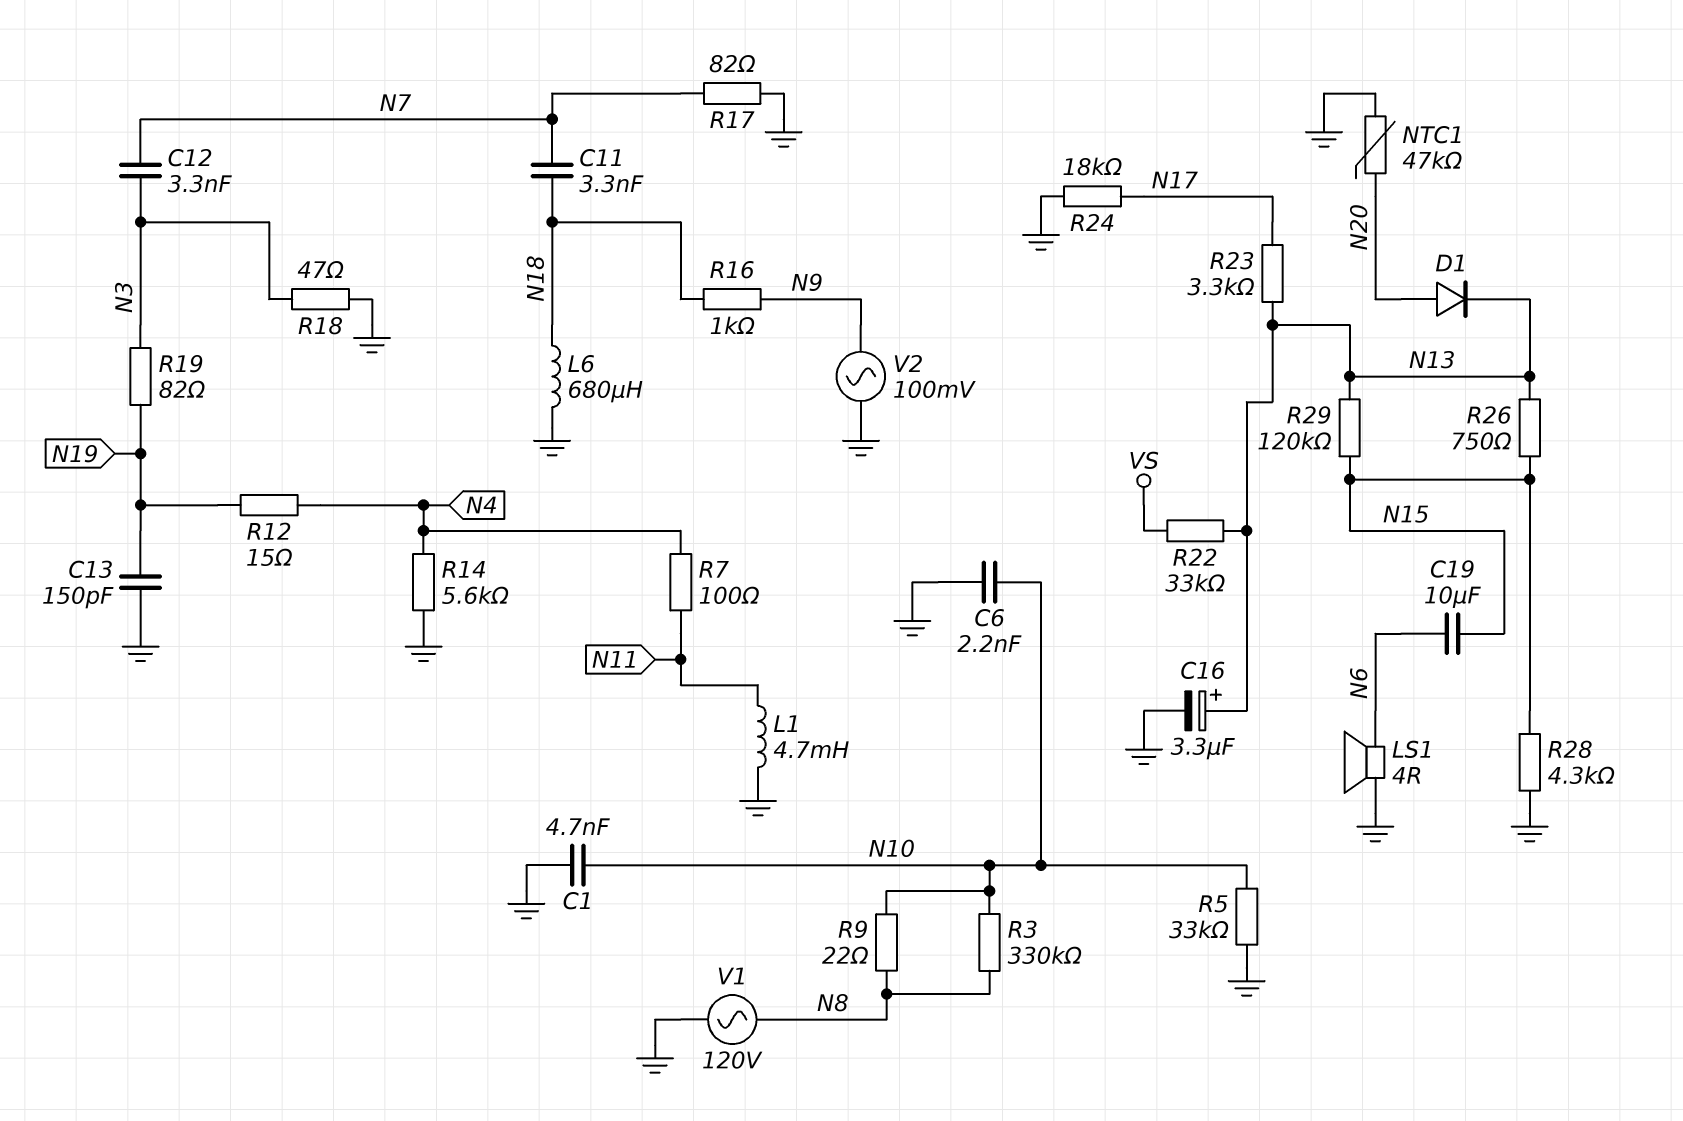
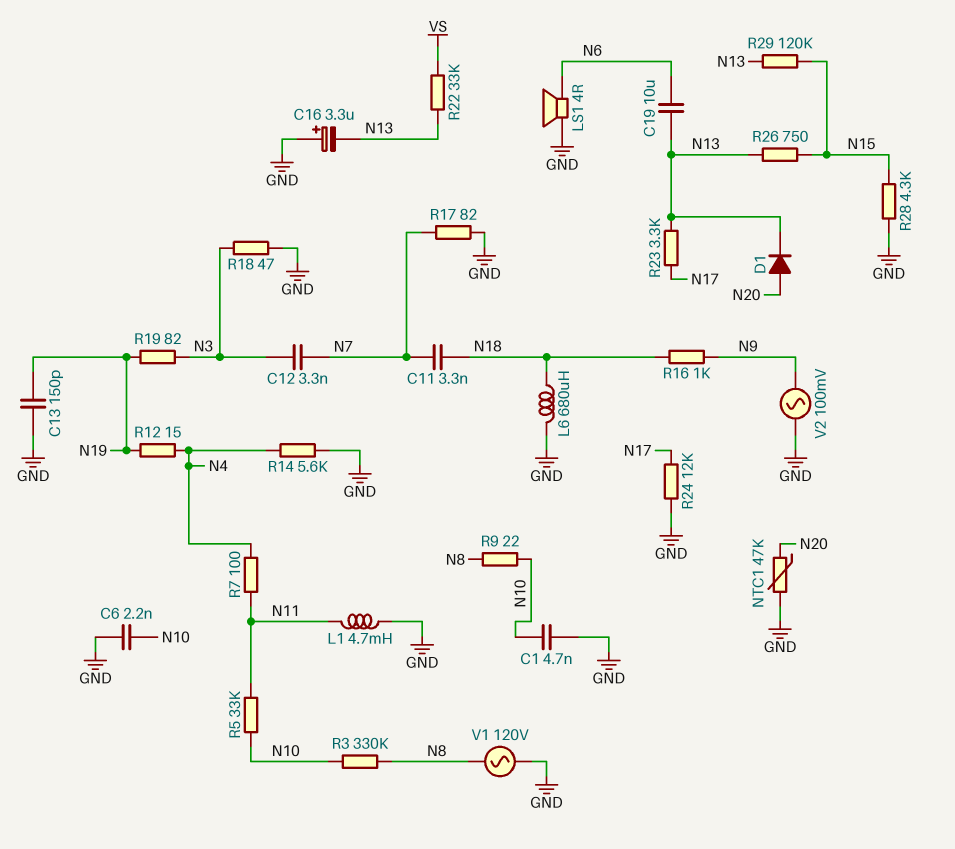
C16: 3.3uF (plus N13, minus GND) -> 3.3uF (plus GND, minus N13)
C19: 10uF (N6, N15) -> 10uF (N6, N13)
R5: 33k (GND, N10) -> 33k (N10, N11)
R24: 18k (GND, N17) -> 12k (GND, N17)

